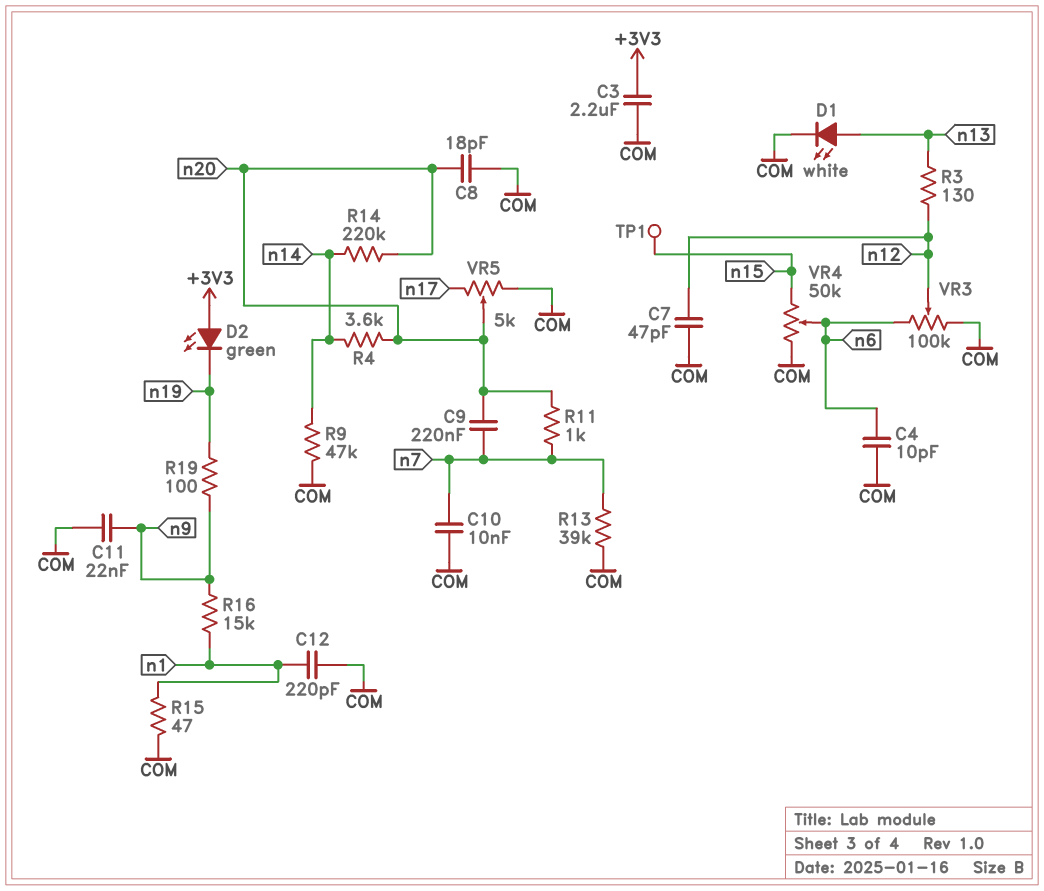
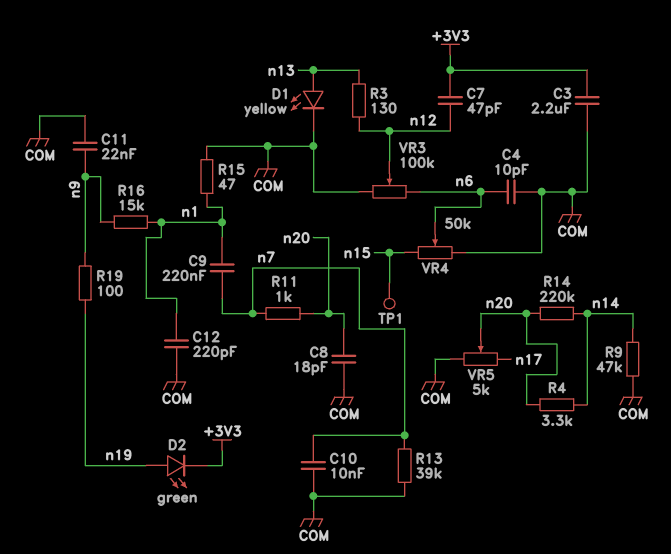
C7: 47pF (COM, n12) -> 47pF (+3V3, n12)
C9: 220nF (n7, n20) -> 220nF (n1, n7)
D1: LED white (A n13, K COM) -> LED yellow (A n13, K COM)
D2: LED green (A +3V3, K n19) -> LED green (A n19, K +3V3)
R4: 3.6k (n14, n20) -> 3.3k (n14, n20)

